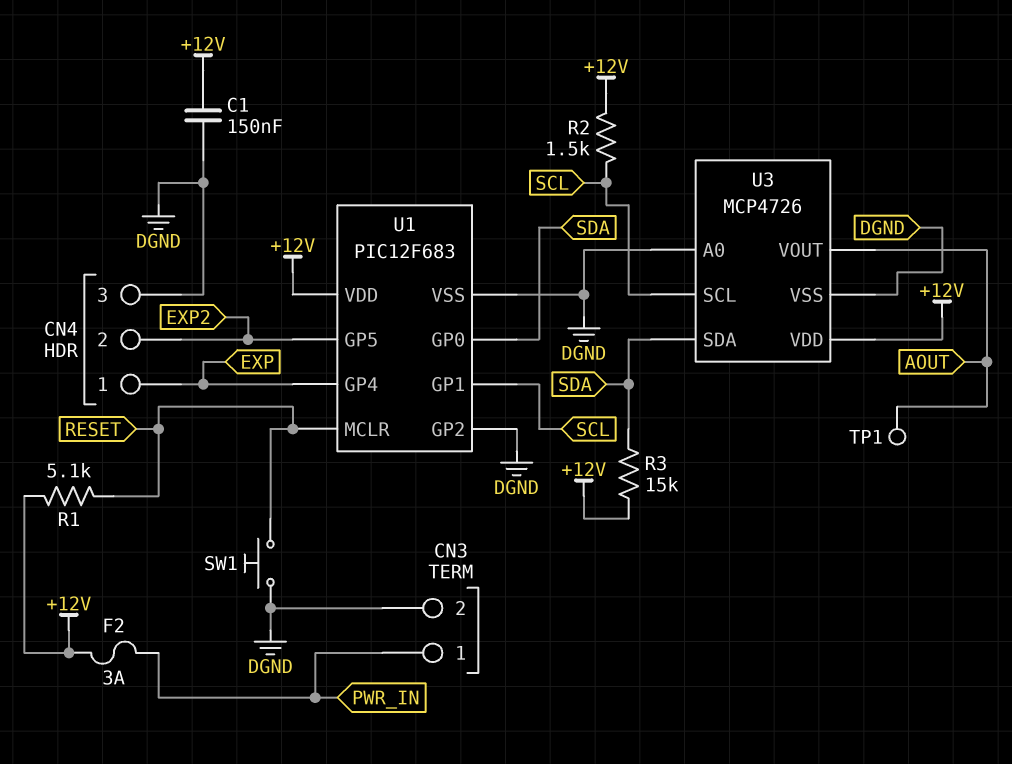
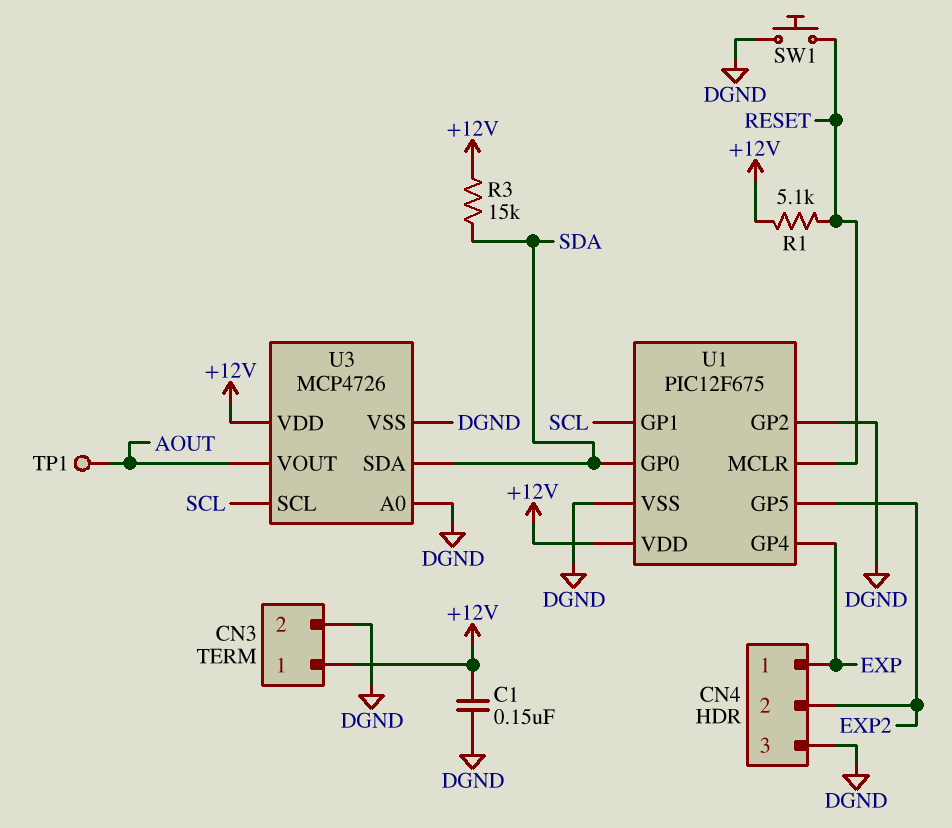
CN3 pin 1: PWR_IN -> +12V
F2: 3A (+12V, PWR_IN) -> none
R2: 1.5k (+12V, SCL) -> none
U1: PIC12F683 -> PIC12F675

